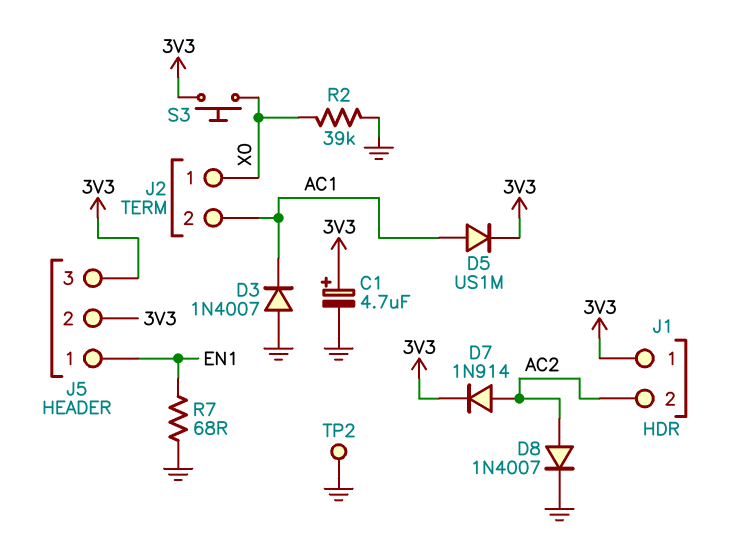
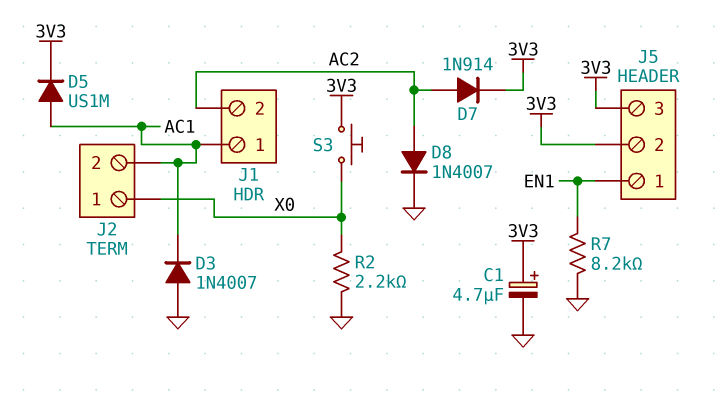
J1 pin 1: 3V3 -> AC1
R2: 39k (GND, X0) -> 2.2k (GND, X0)
R7: 68 (EN1, GND) -> 8.2k (EN1, GND)
TP2: test point (GND) -> none

